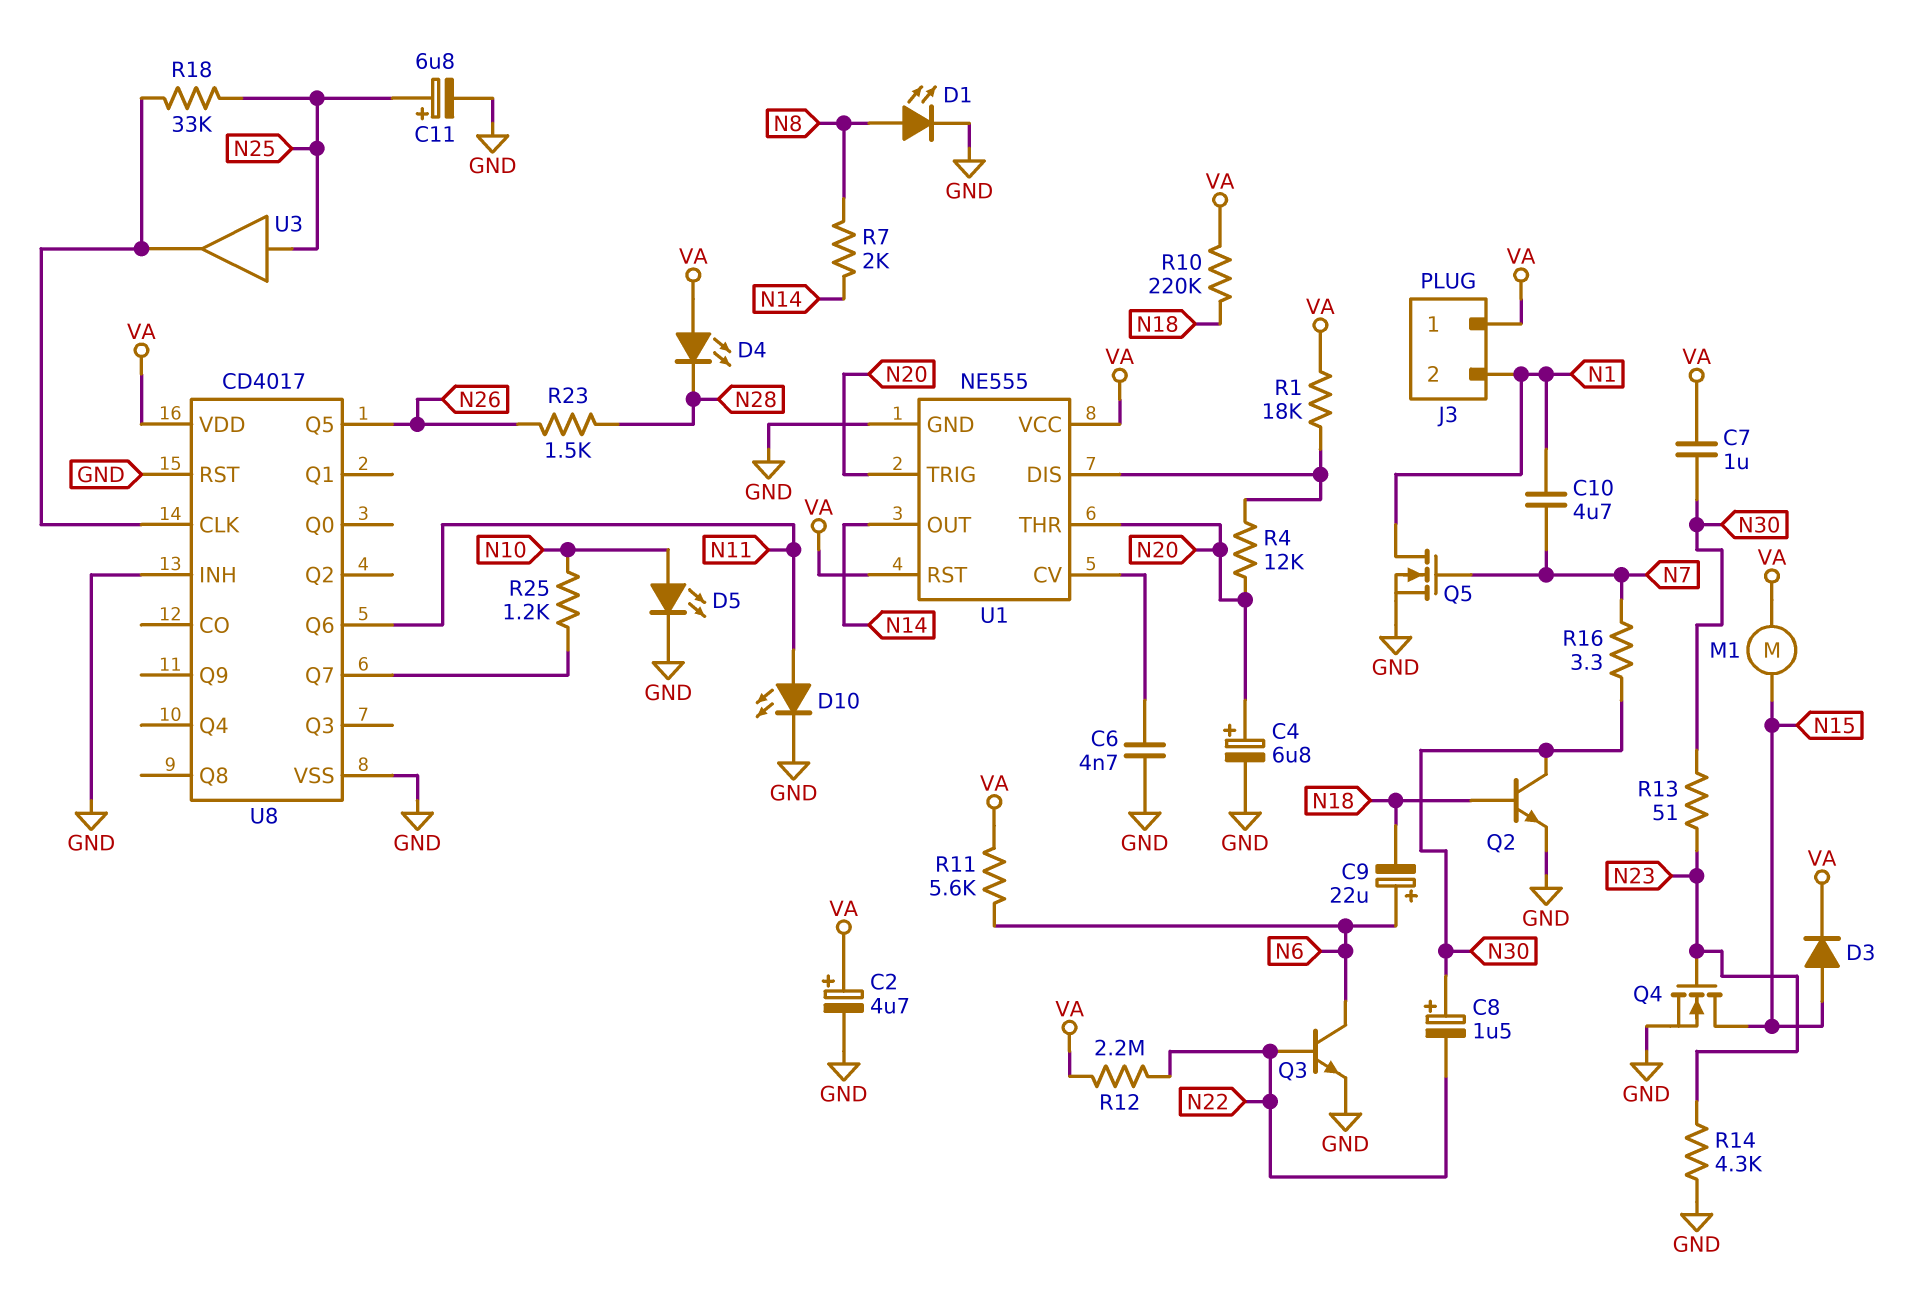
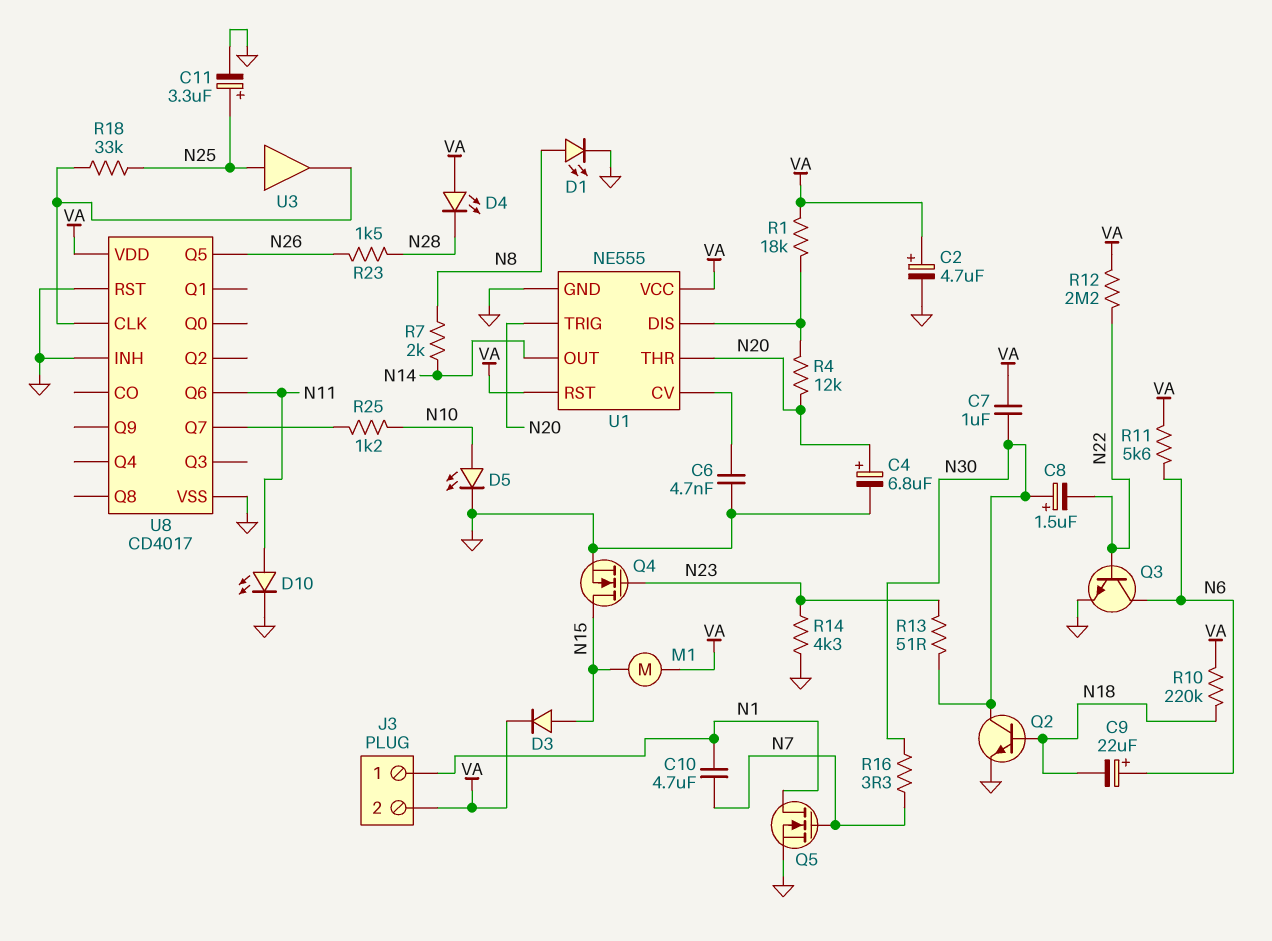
C11: 6.8uF (plus N25, minus GND) -> 3.3uF (plus N25, minus GND)
J3 pin 1: VA -> N1
J3 pin 2: N1 -> VA

